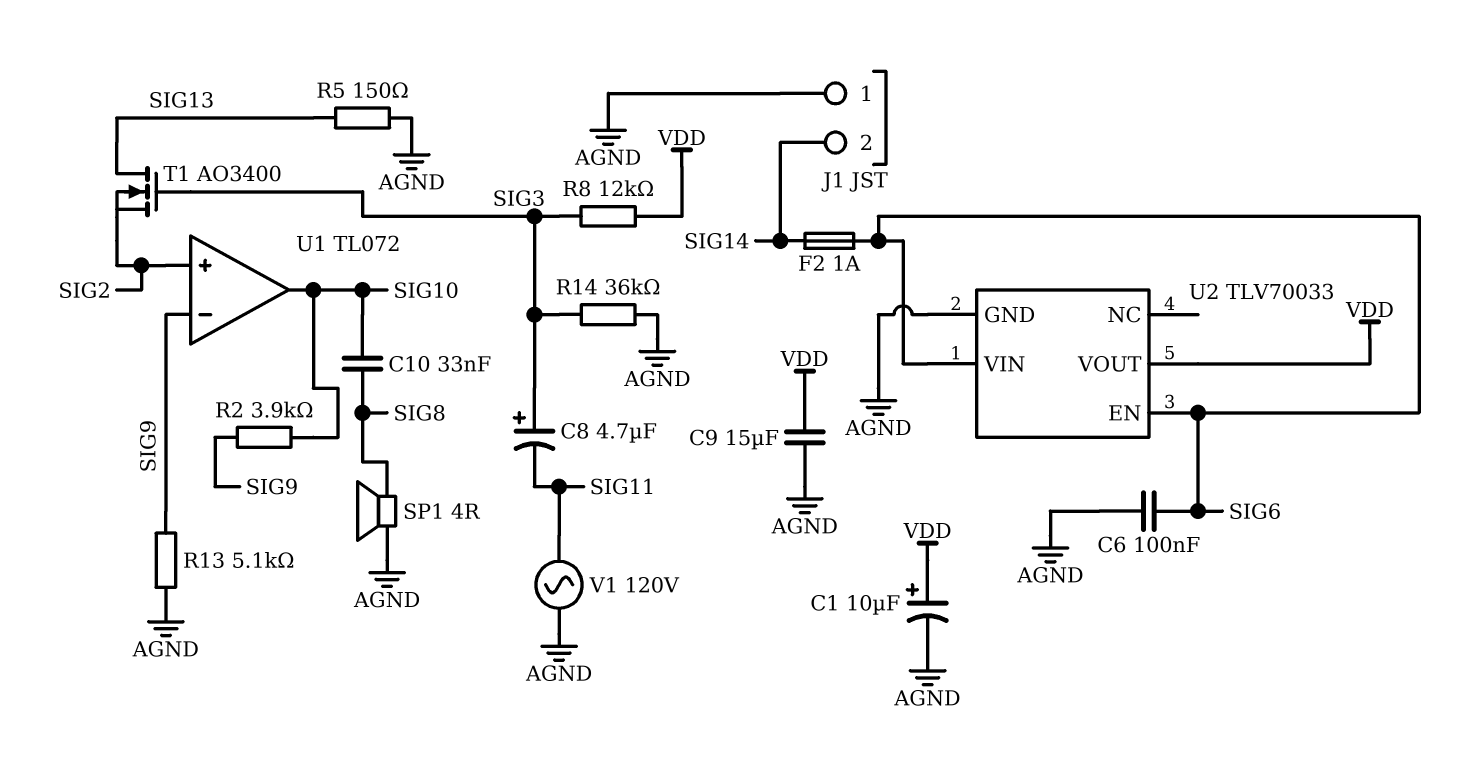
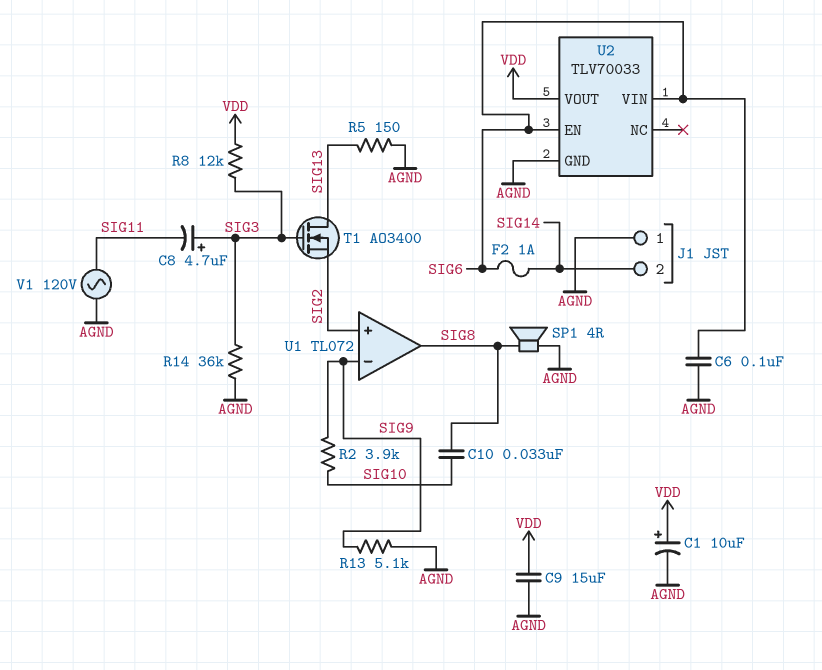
U1 pin out: SIG10 -> SIG8

